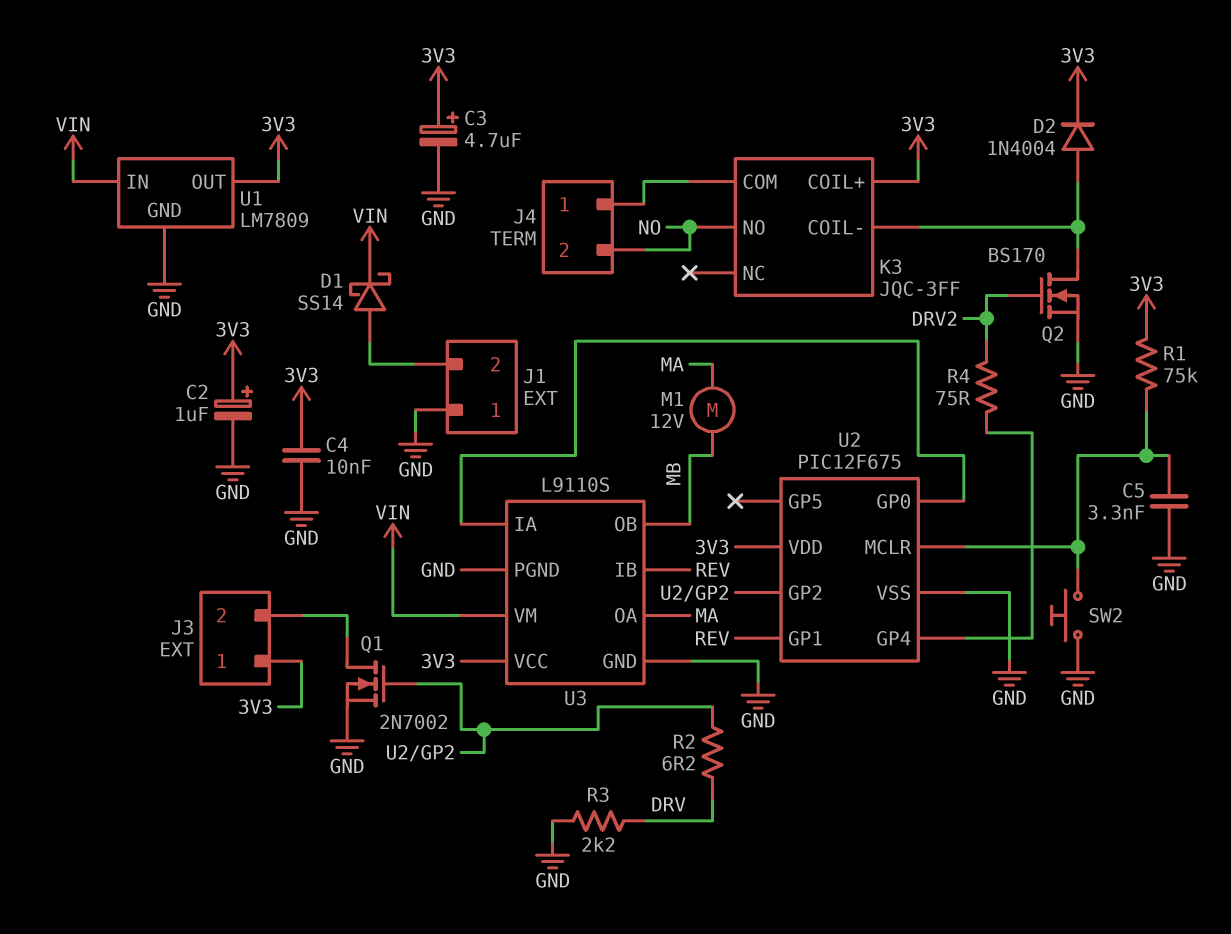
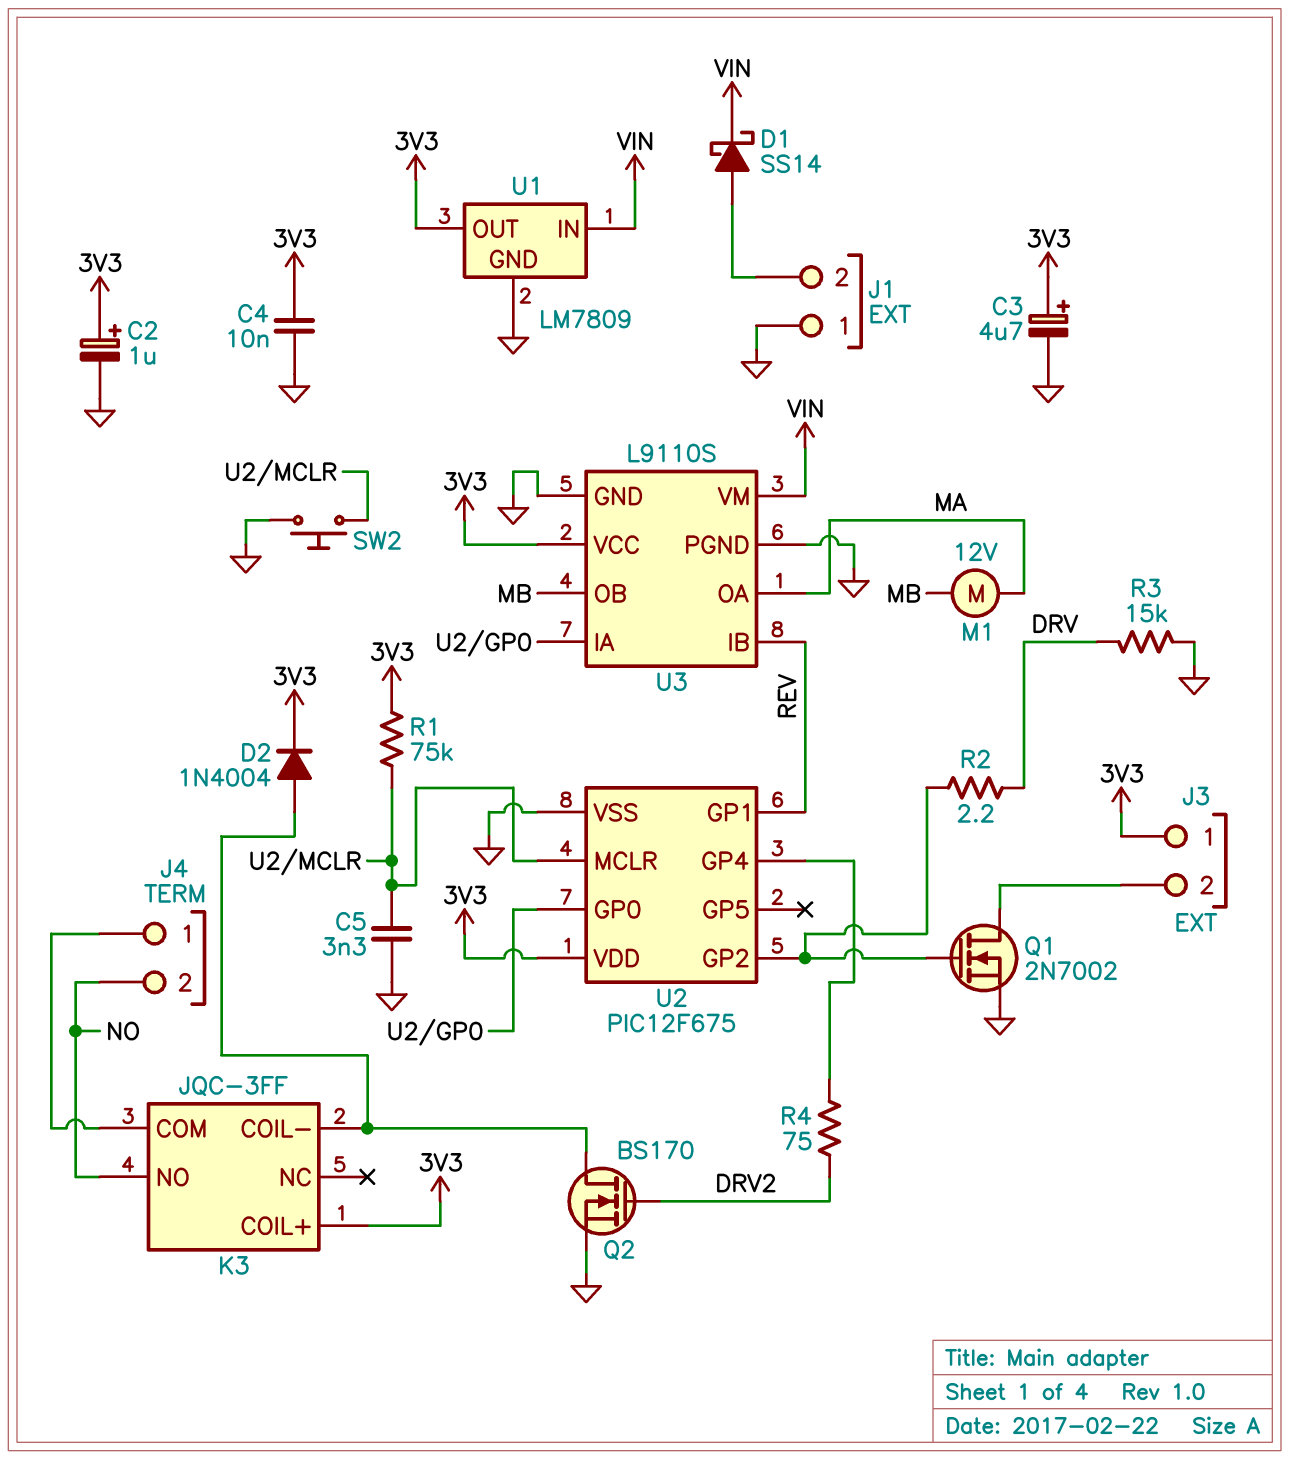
R2: 6.2 (DRV, U2/GP2) -> 2.2 (DRV, U2/GP2)
R3: 2.2k (DRV, GND) -> 15k (DRV, GND)

